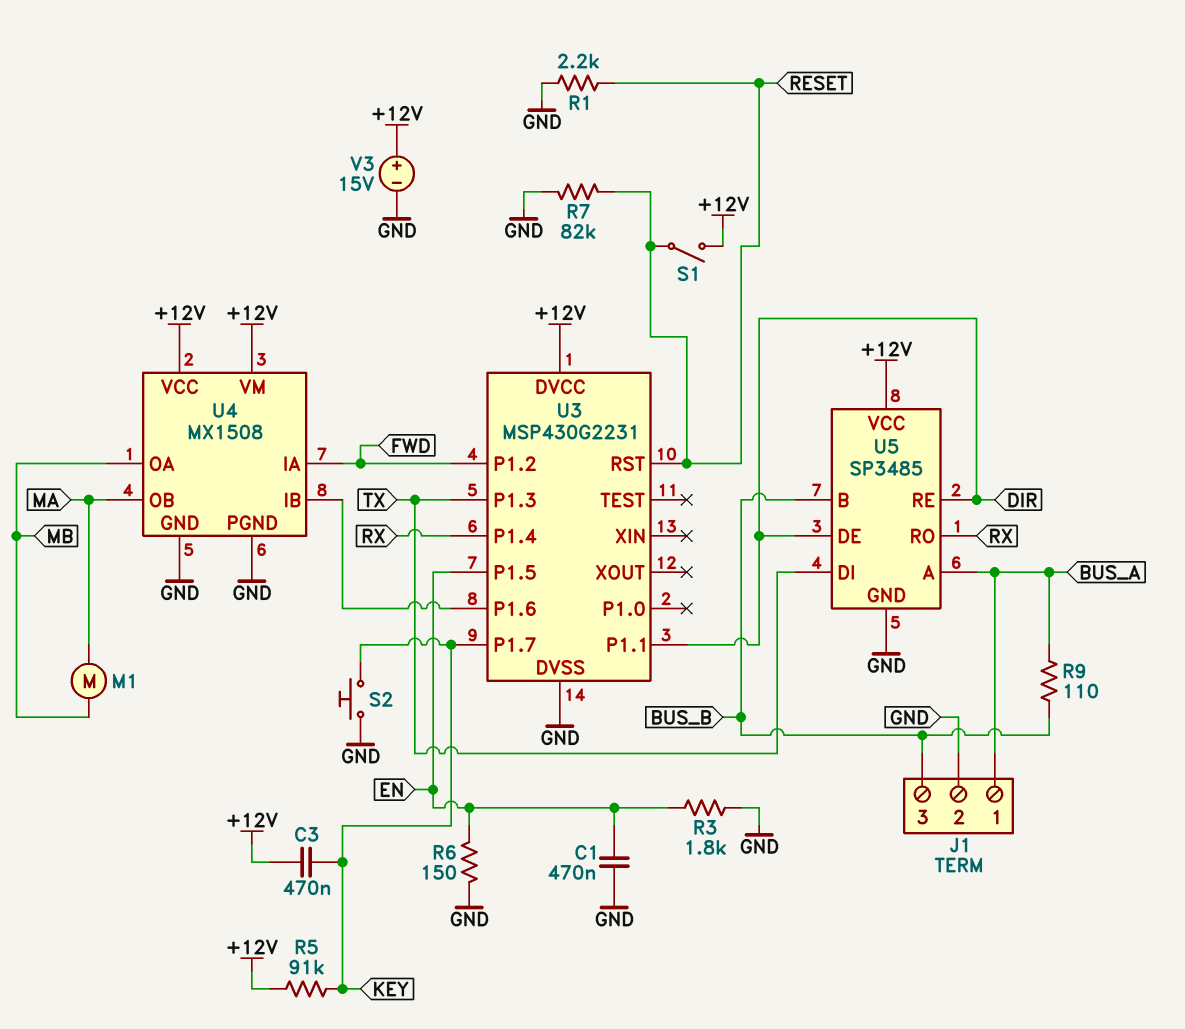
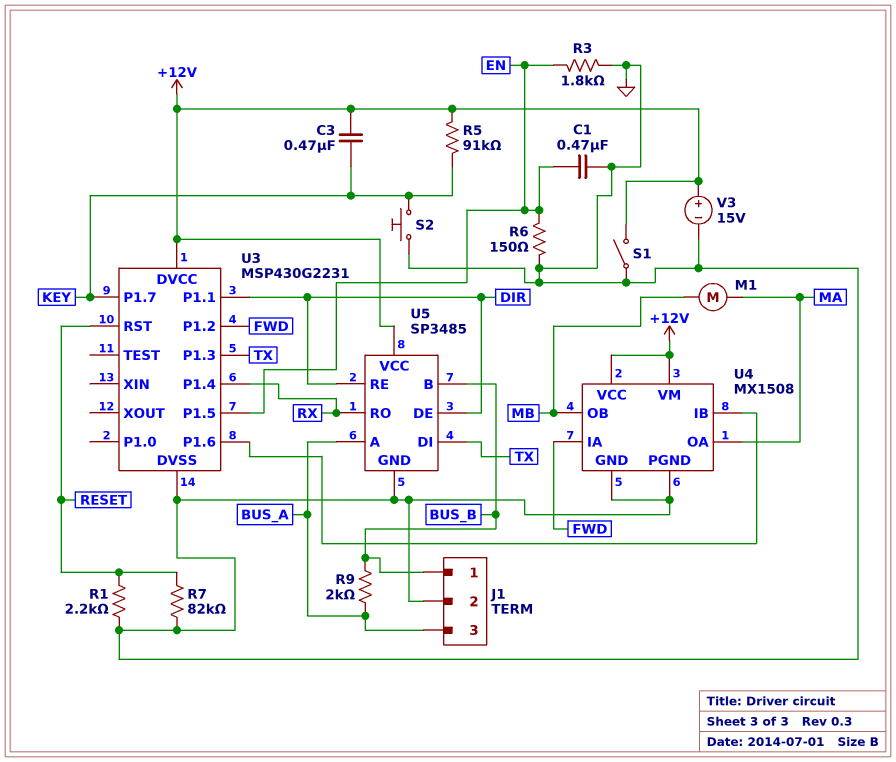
J1 pin 1: BUS_A -> BUS_B
J1 pin 3: BUS_B -> BUS_A
R9: 110 (BUS_A, BUS_B) -> 2k (BUS_A, BUS_B)
S1: switch (+12V, RESET) -> switch (+12V, GND)
U4 pin OA: MB -> MA
U4 pin OB: MA -> MB

